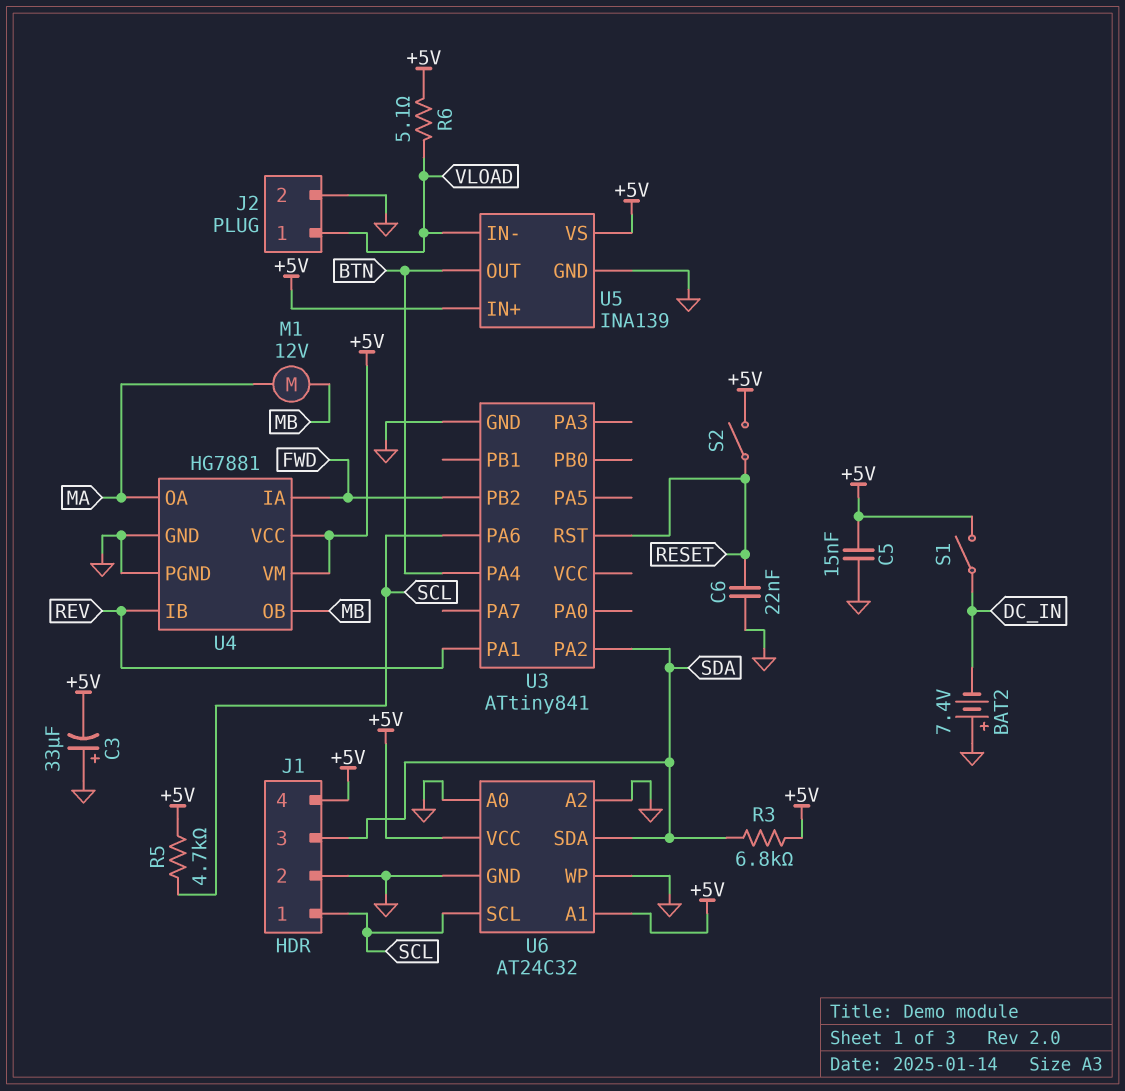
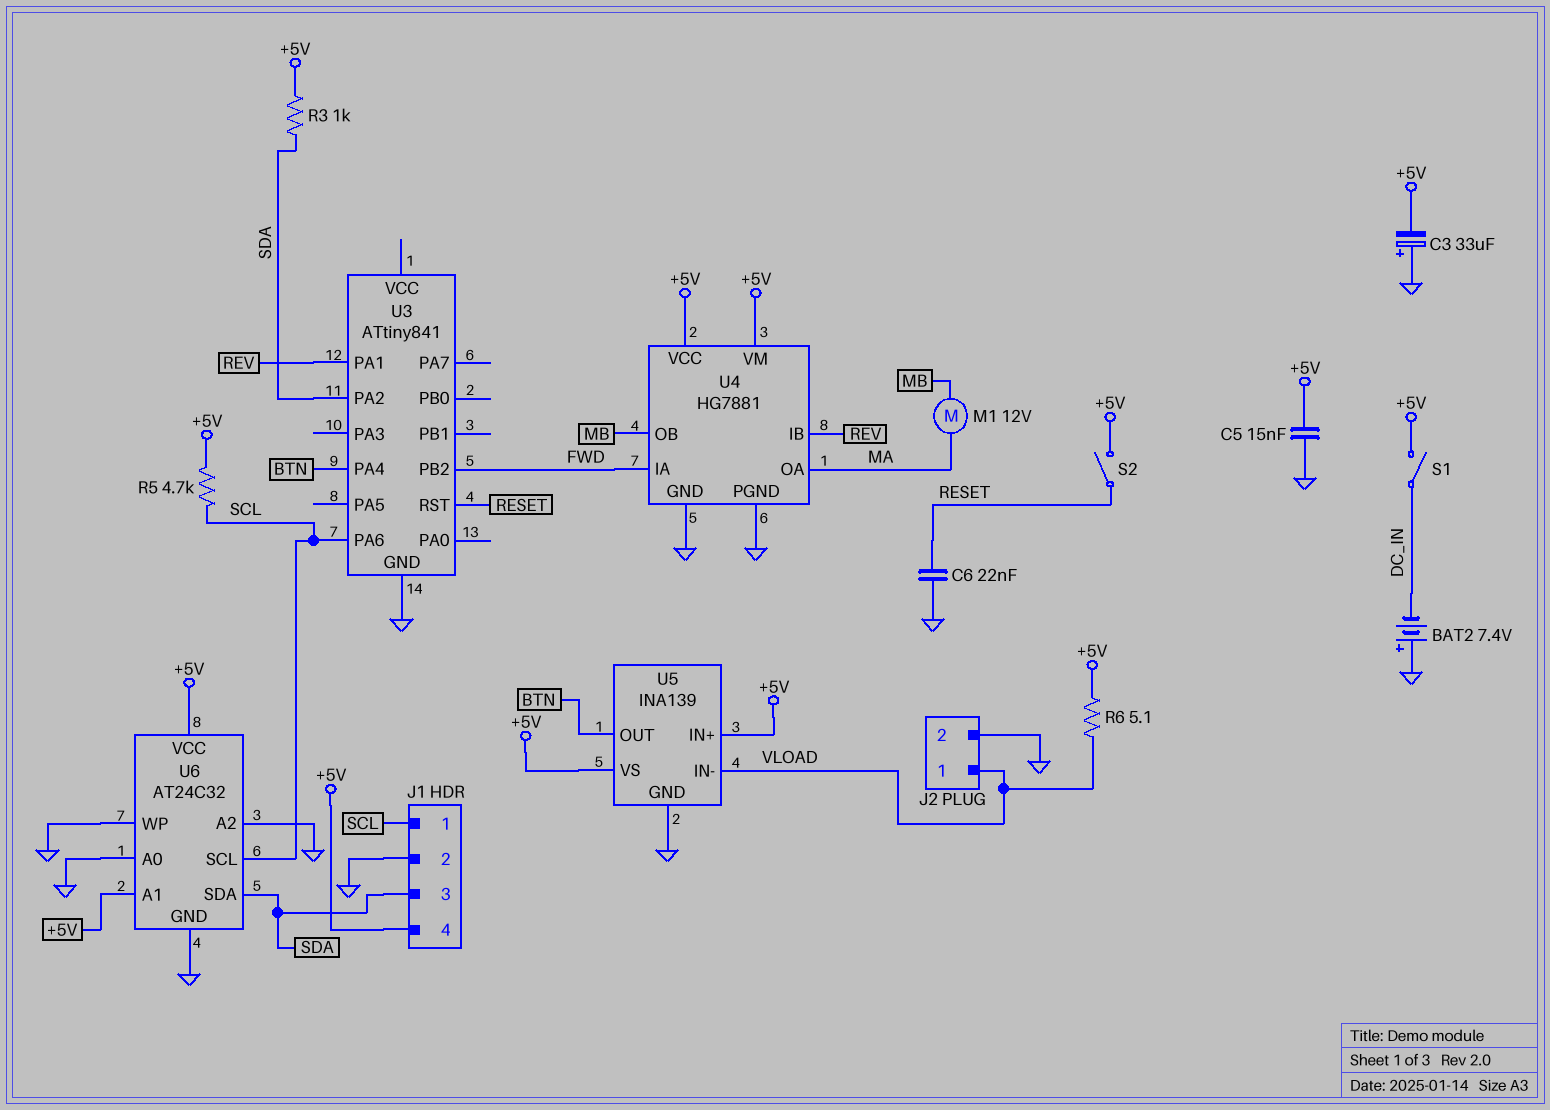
R3: 6.8k (+5V, SDA) -> 1k (+5V, SDA)

